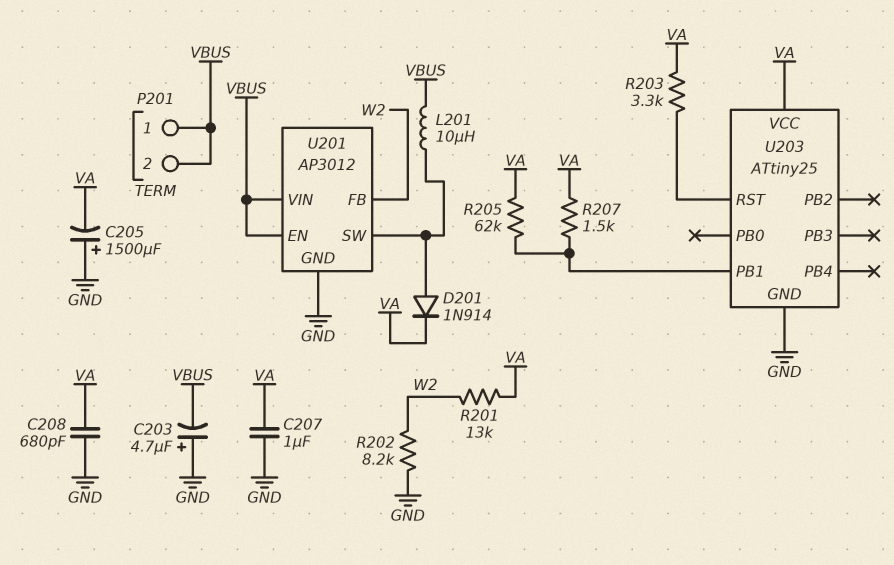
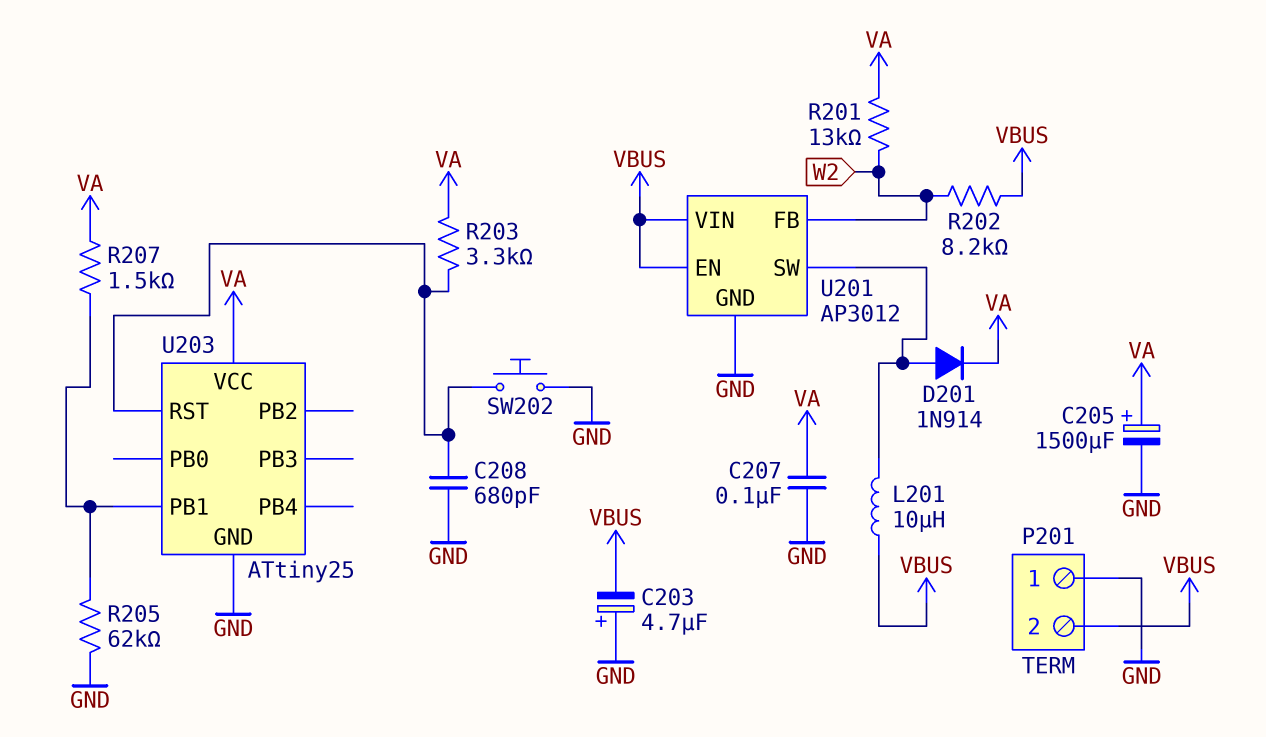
C205: 1500uF (plus GND, minus VA) -> 1500uF (plus VA, minus GND)
C207: 1uF (GND, VA) -> 100nF (GND, VA)
C208: 680pF (GND, VA) -> 680pF (GND, U203/RST)
P201 pin 1: VBUS -> GND
R202: 8.2k (GND, W2) -> 8.2k (VBUS, W2)
R205: 62k (U203/PB1, VA) -> 62k (GND, U203/PB1)
SW202: none -> button (GND, U203/RST)

